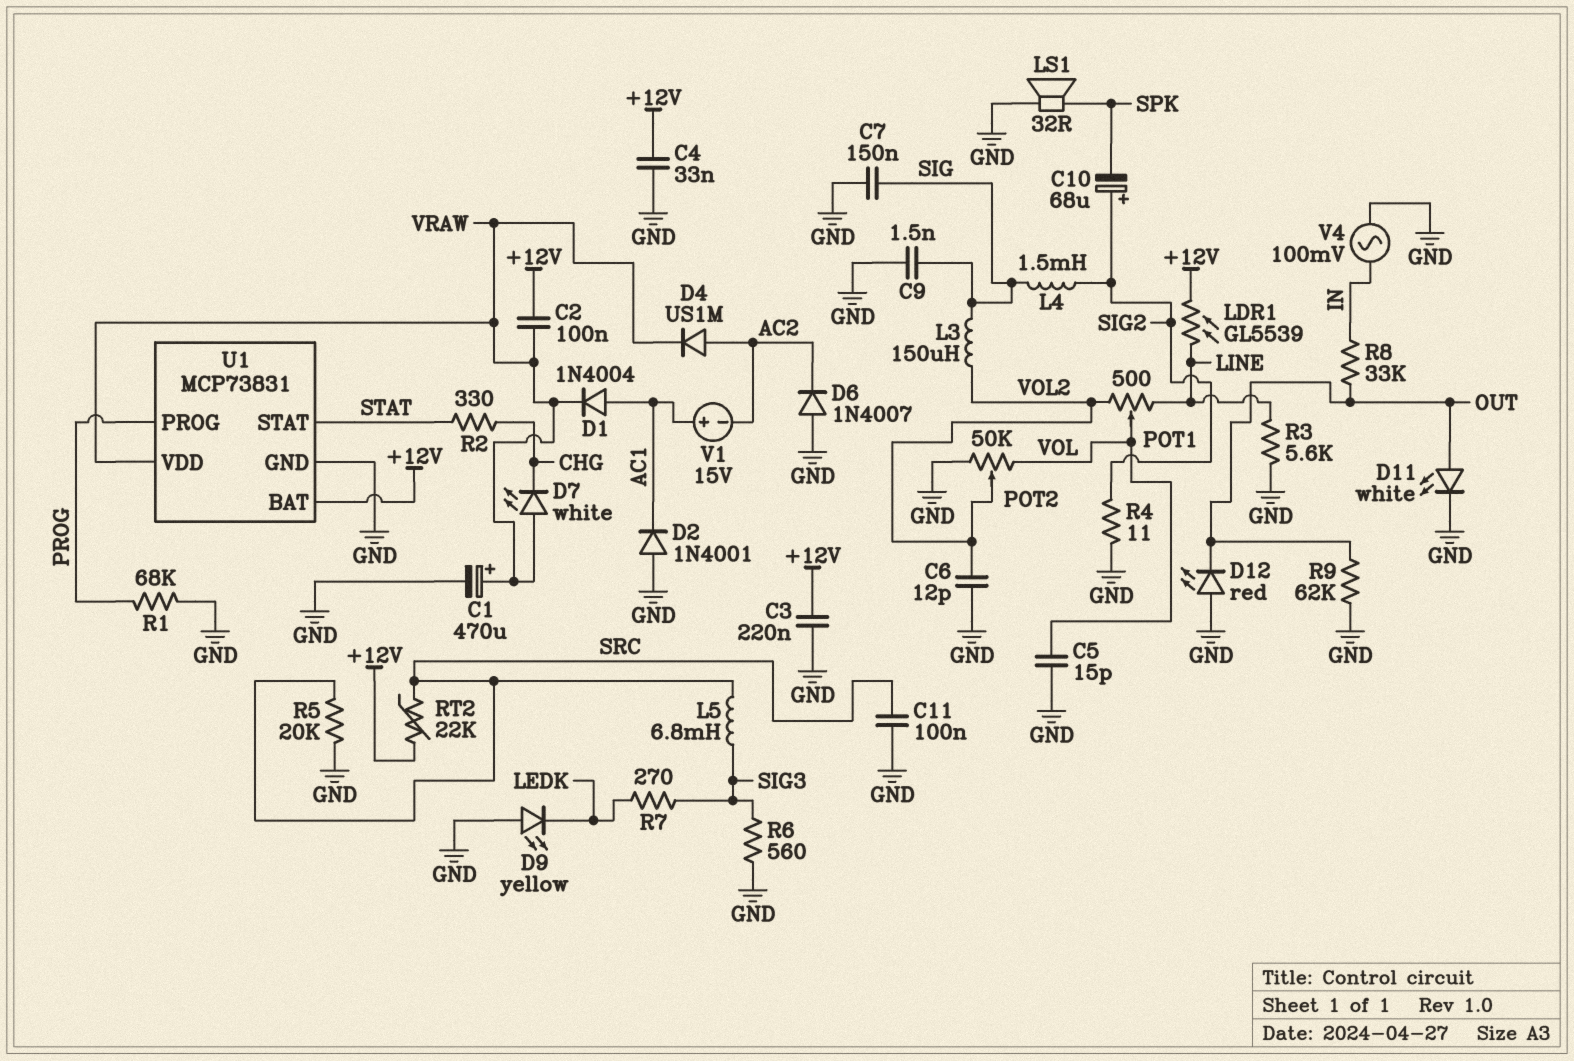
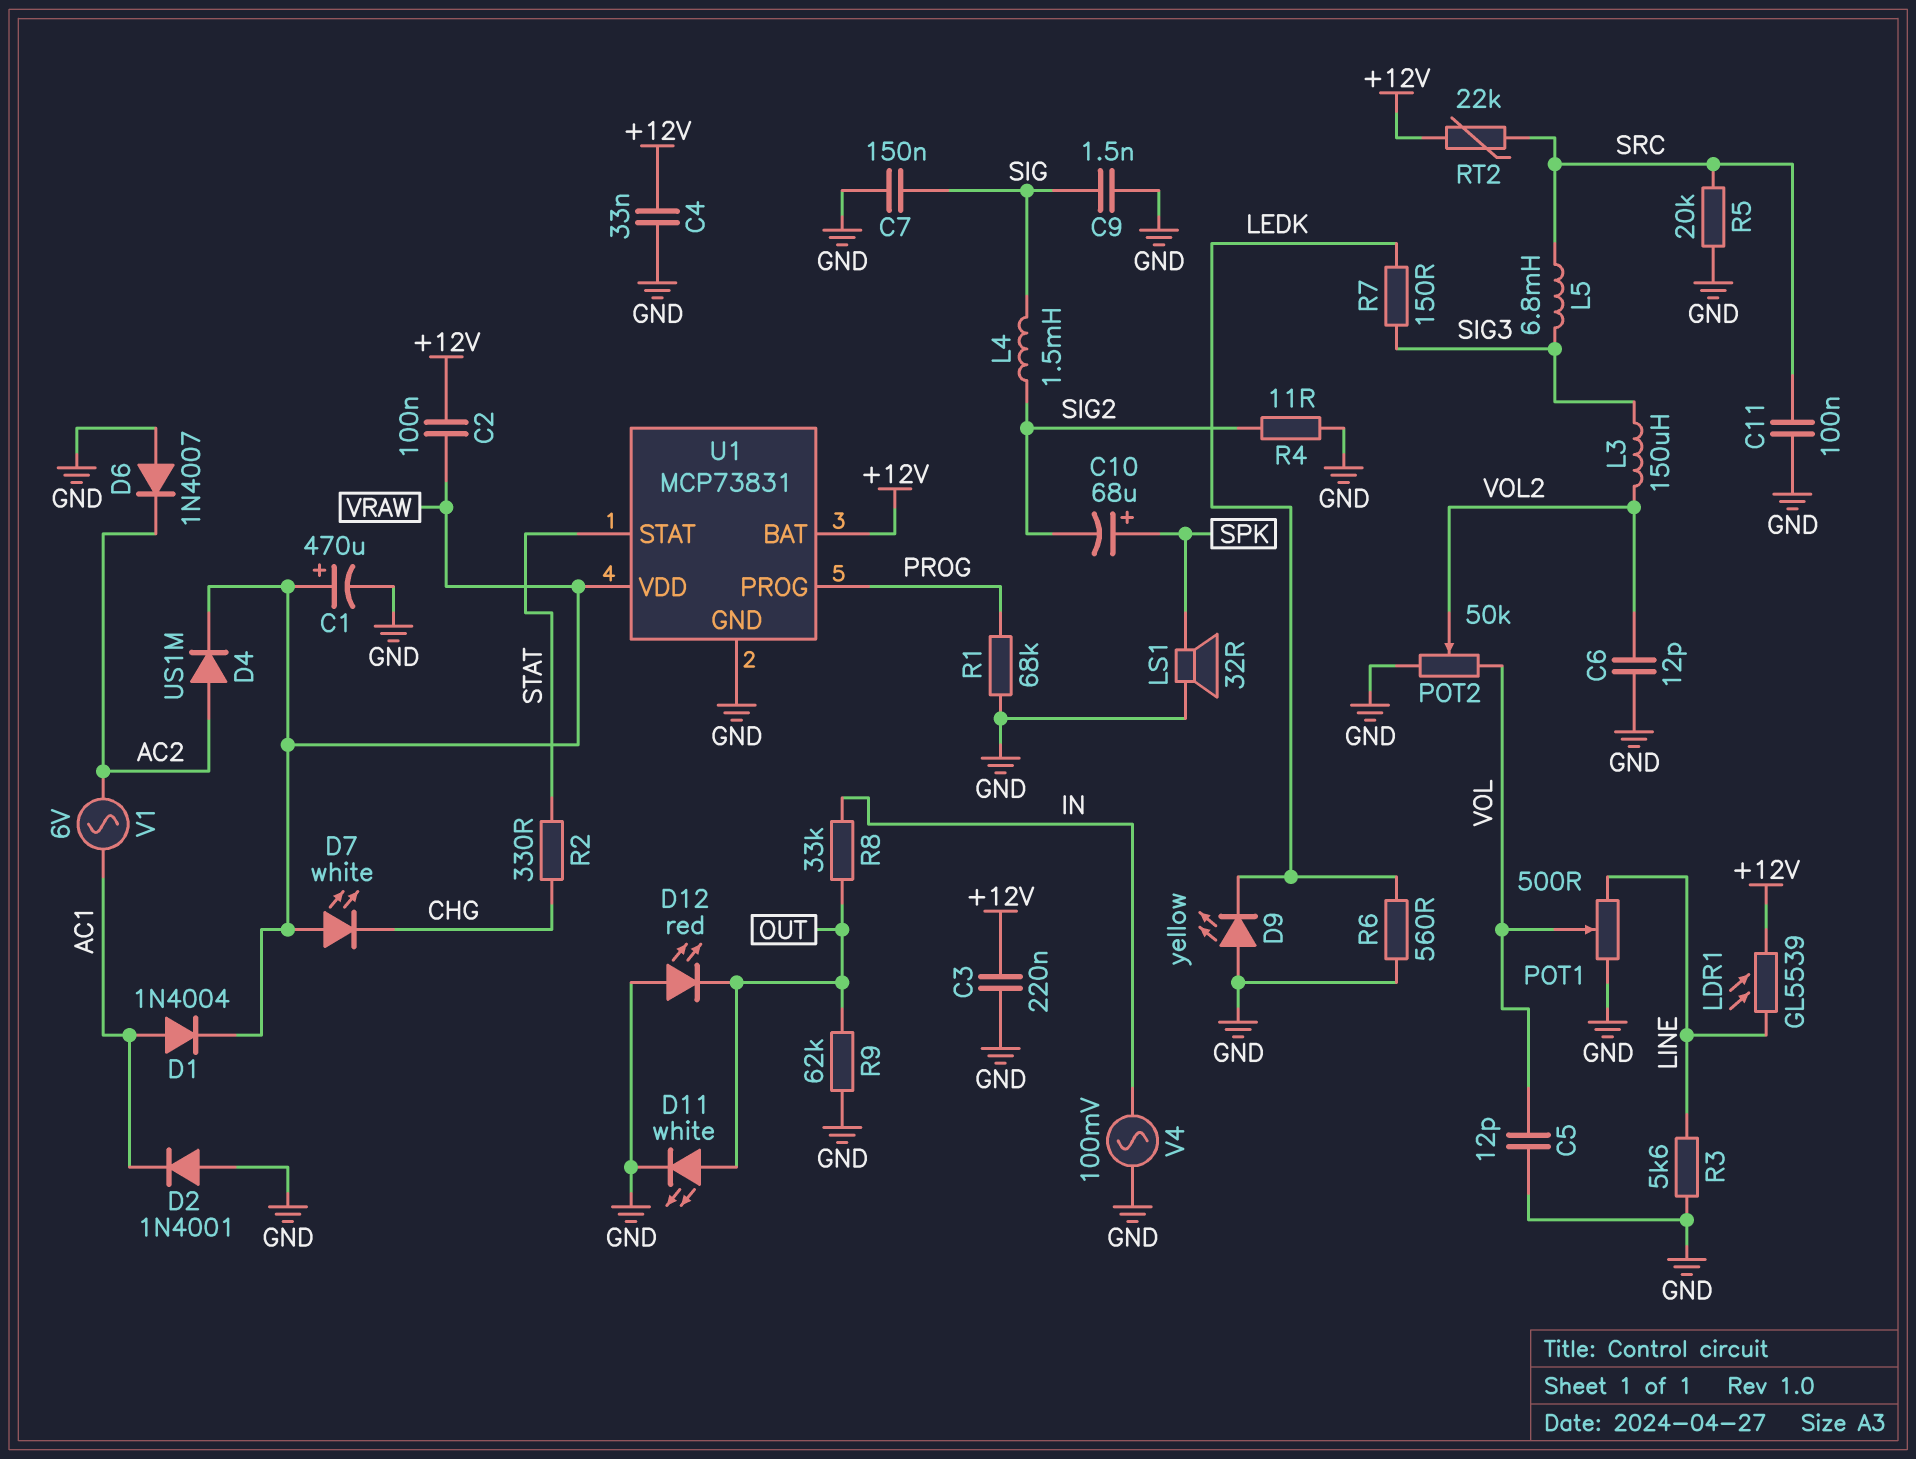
C5: 15pF (GND, VOL) -> 12pF (GND, VOL)
C10: 68uF (plus SIG2, minus SPK) -> 68uF (plus SPK, minus SIG2)
L3: 150uH (SIG, VOL2) -> 150uH (SIG3, VOL2)
POT1: 500 (LINE, VOL2, wiper VOL) -> 500 (GND, LINE, wiper VOL)
R6: 560 (GND, SIG3) -> 560 (GND, LEDK)
R7: 270 (LEDK, SIG3) -> 150 (LEDK, SIG3)
V1: 15V (plus AC1, minus AC2) -> AC 6V (AC1, AC2)

